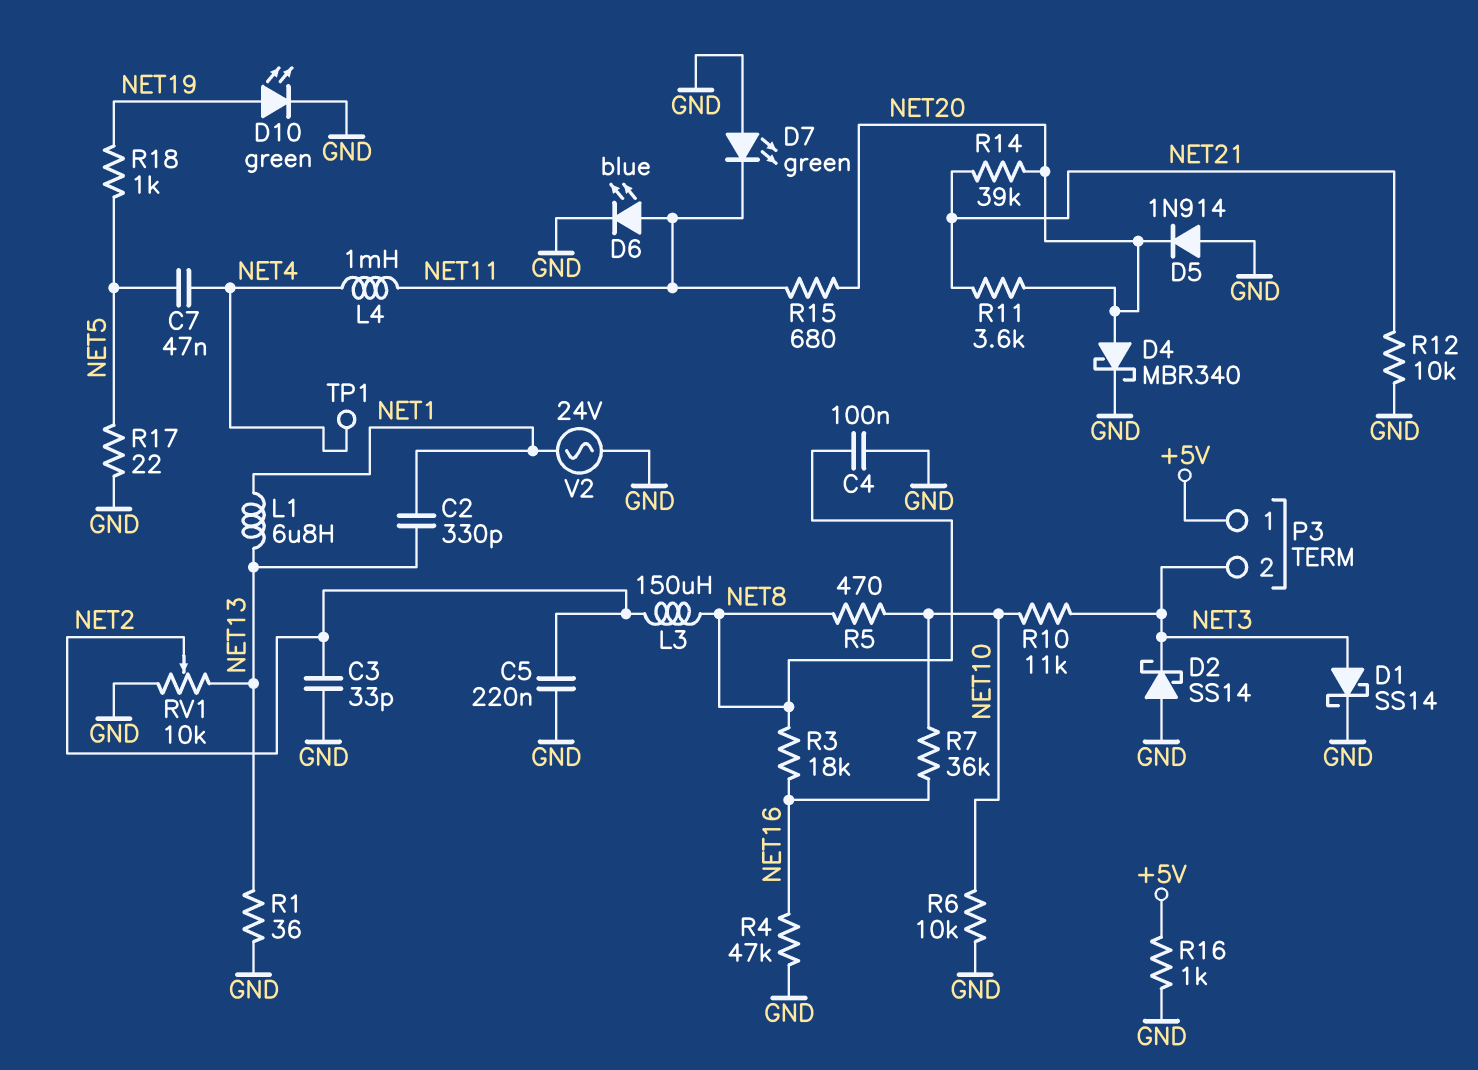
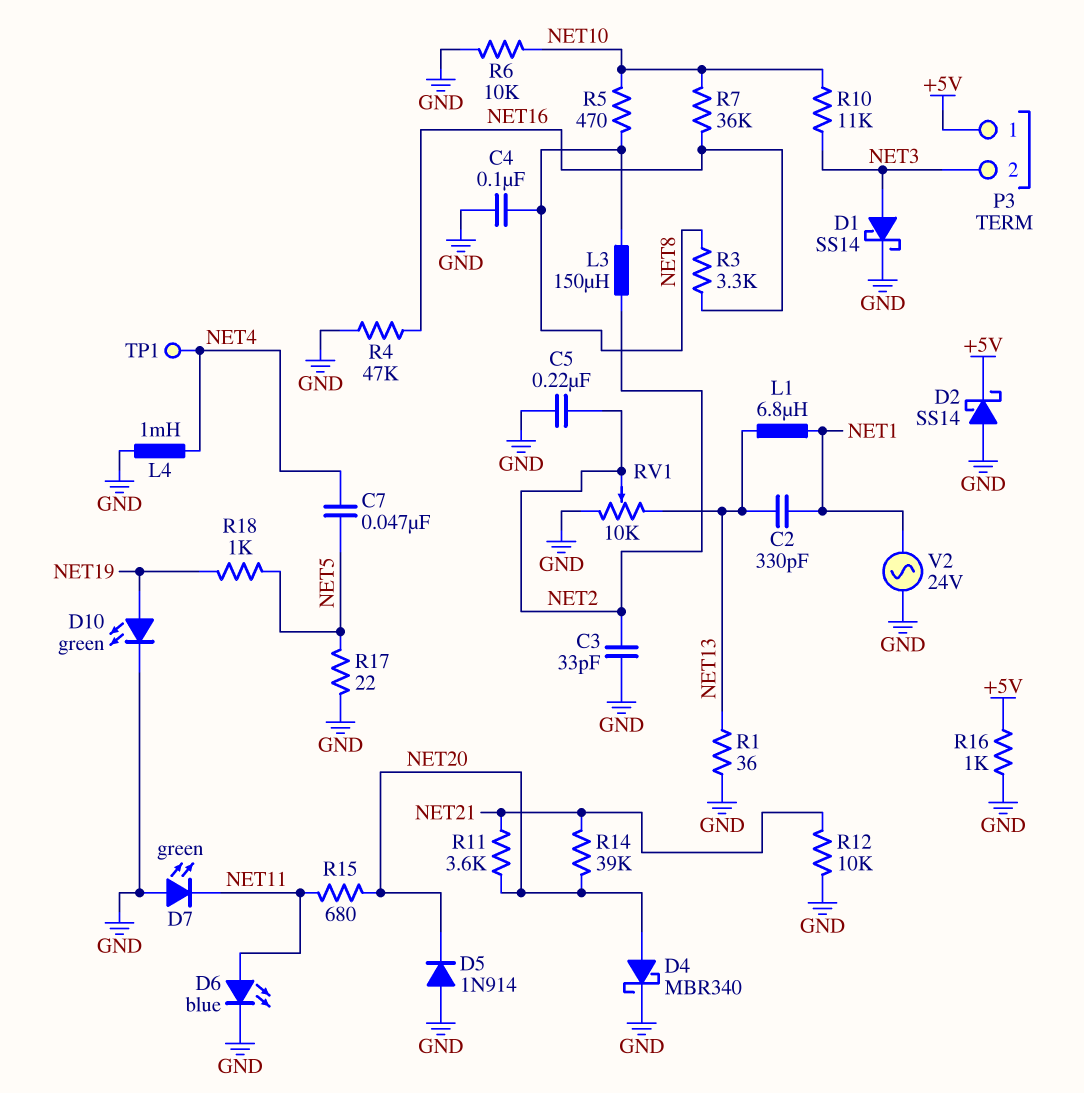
D2: schottky SS14 (A GND, K NET3) -> schottky SS14 (A GND, K +5V)
L4: 1mH (NET4, NET11) -> 1mH (GND, NET4)
R3: 18k (NET8, NET16) -> 3.3k (NET8, NET16)

